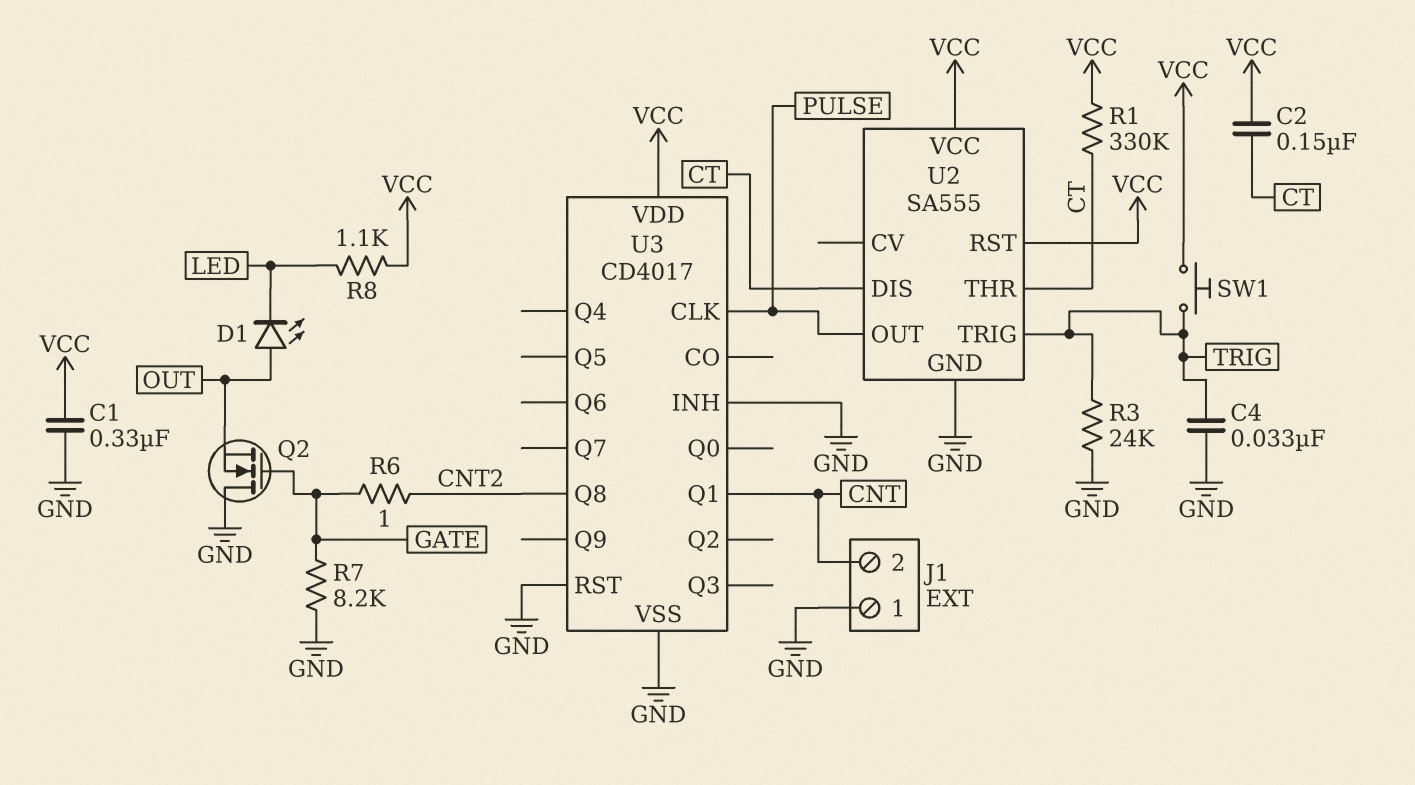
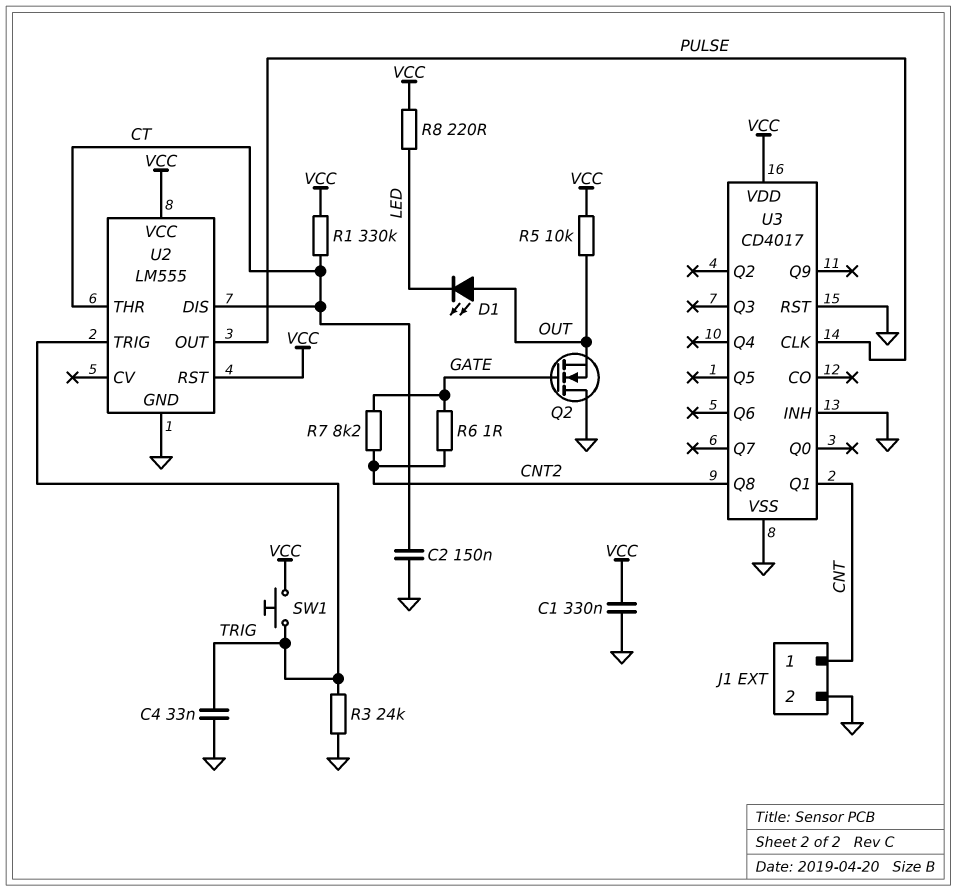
C2: 150nF (CT, VCC) -> 150nF (CT, GND)
J1 pin 1: GND -> CNT
J1 pin 2: CNT -> GND
R5: none -> 10k (OUT, VCC)
R7: 8.2k (GATE, GND) -> 8.2k (CNT2, GATE)
R8: 1.1k (LED, VCC) -> 220 (LED, VCC)
U2: SA555 -> LM555

